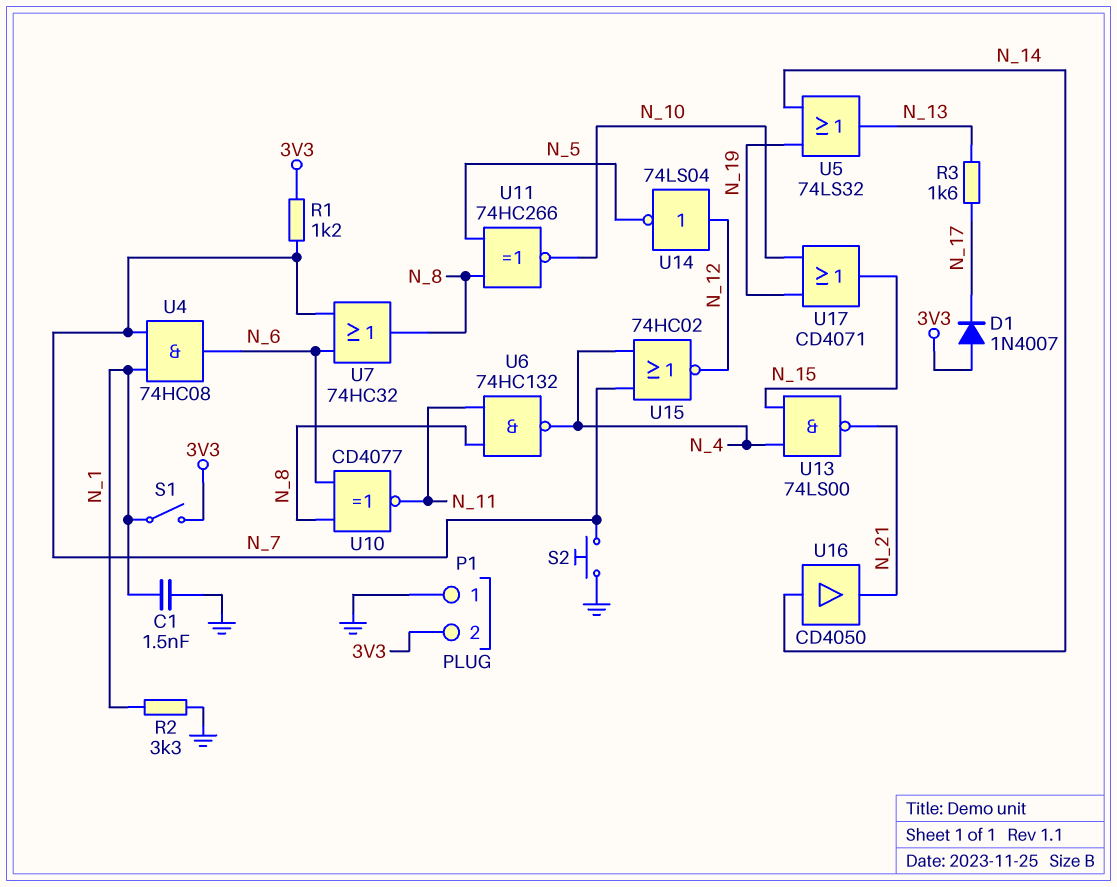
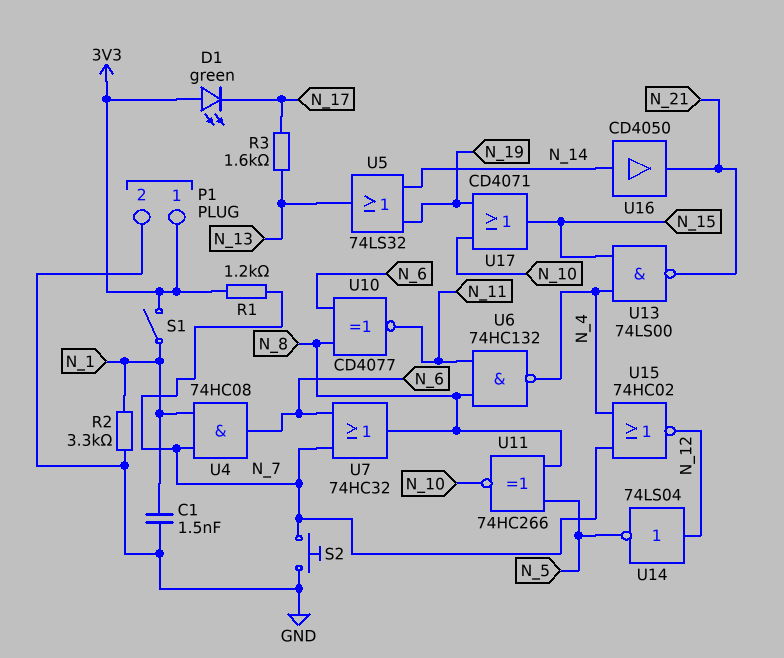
D1: diode 1N4007 (A 3V3, K N_17) -> LED green (A 3V3, K N_17)
P1 pin 1: GND -> 3V3
P1 pin 2: 3V3 -> GND

